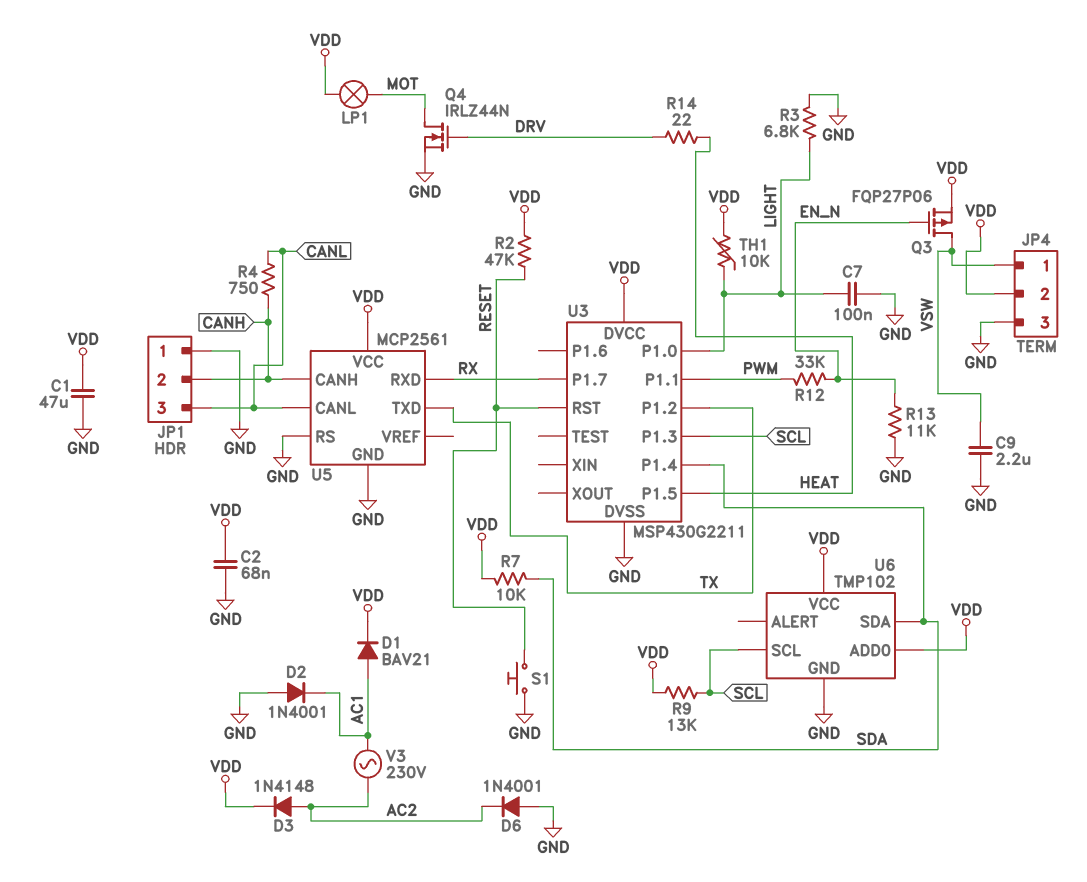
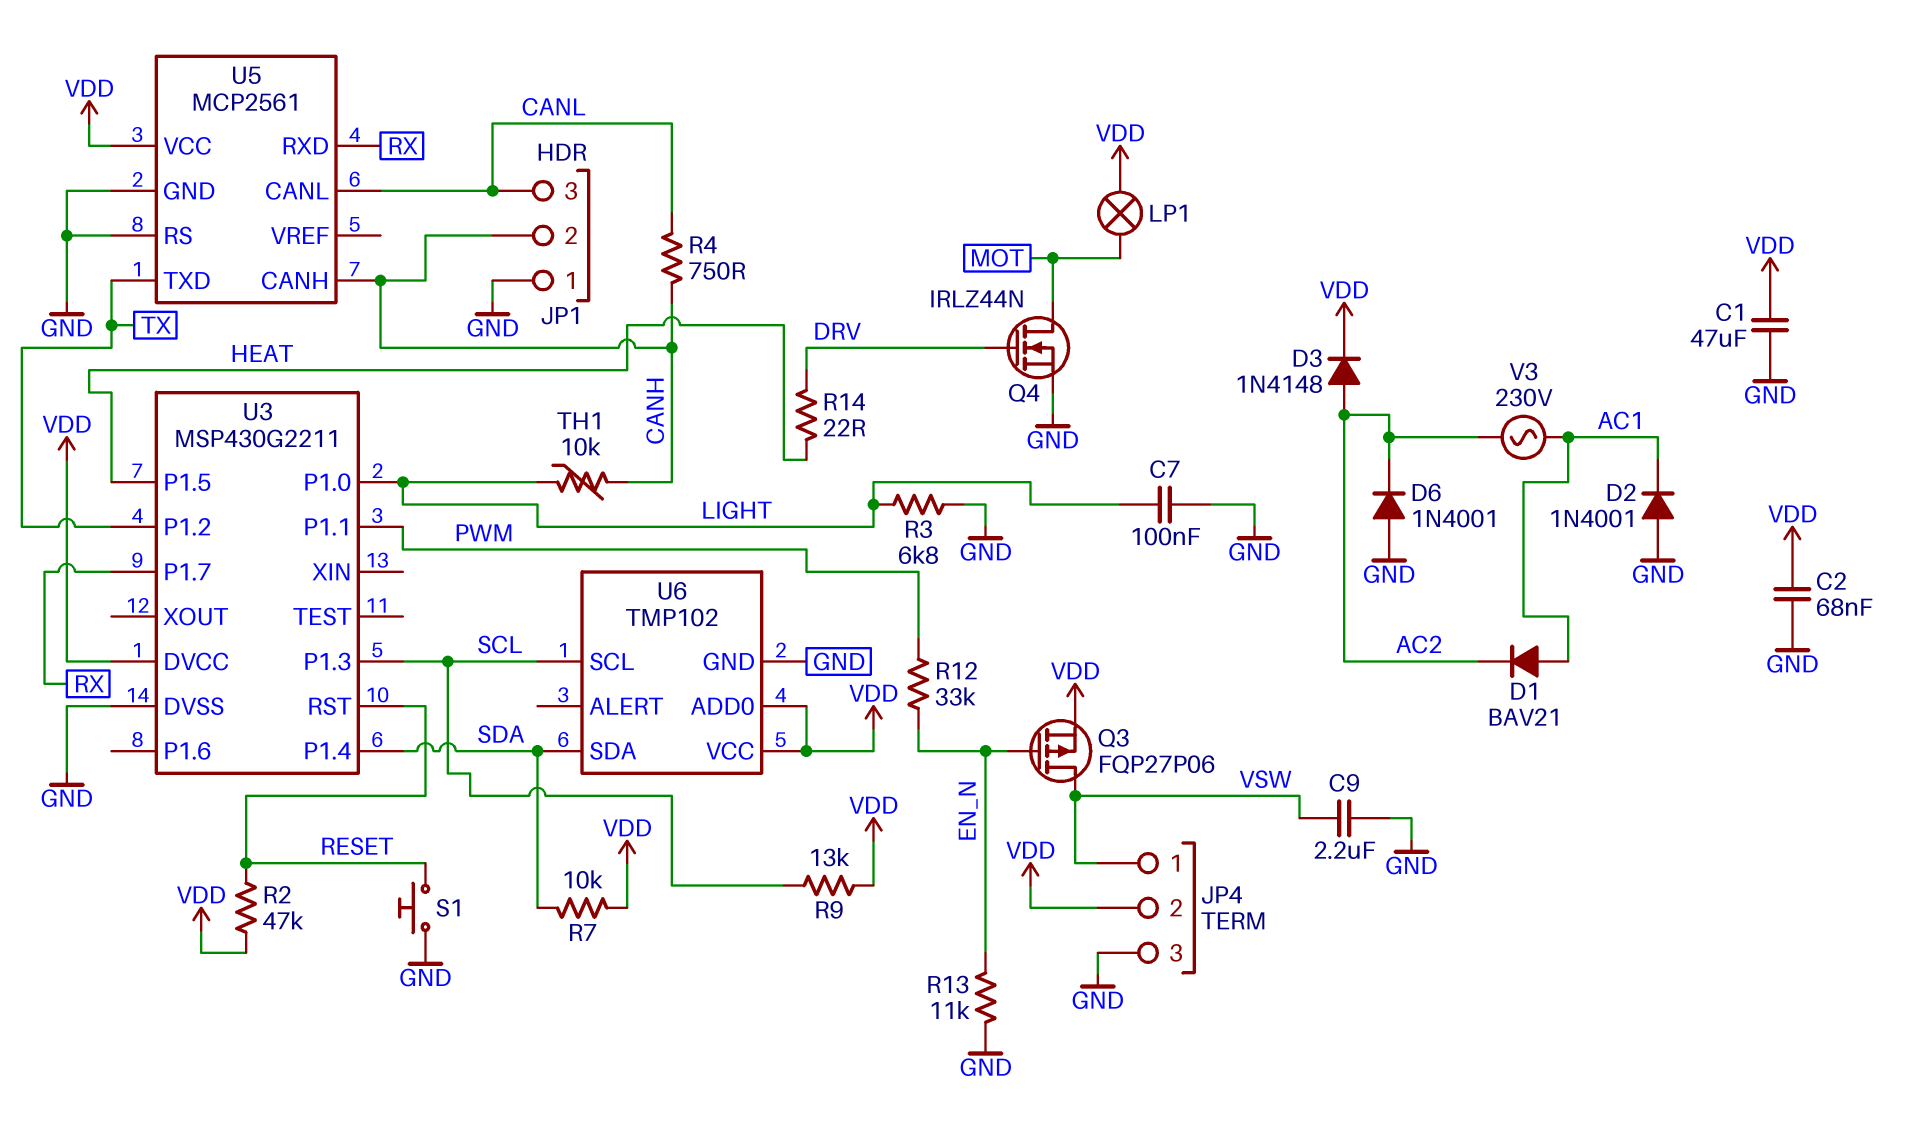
D1: diode BAV21 (A AC1, K VDD) -> diode BAV21 (A AC1, K AC2)
TH1: 10k (LIGHT, VDD) -> 10k (CANH, LIGHT)

